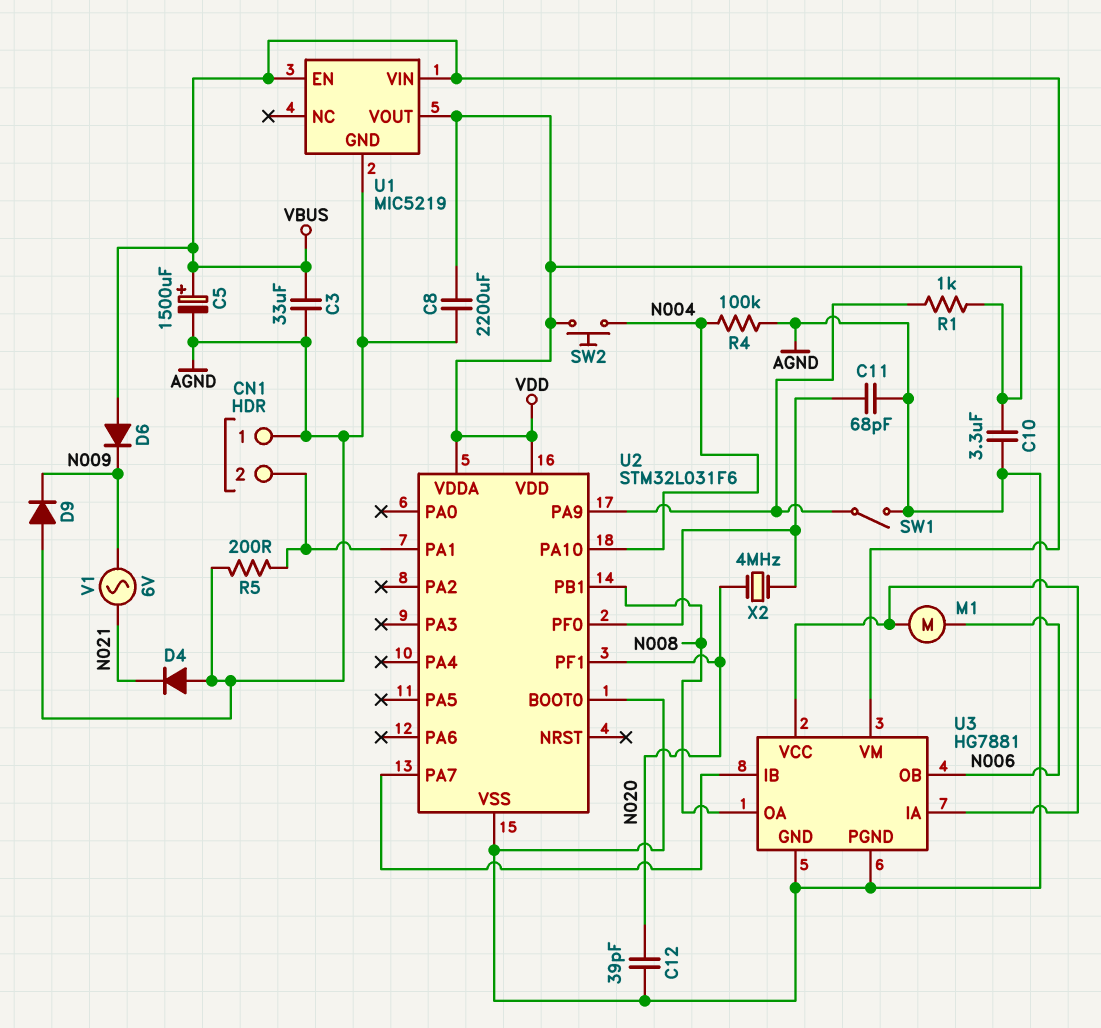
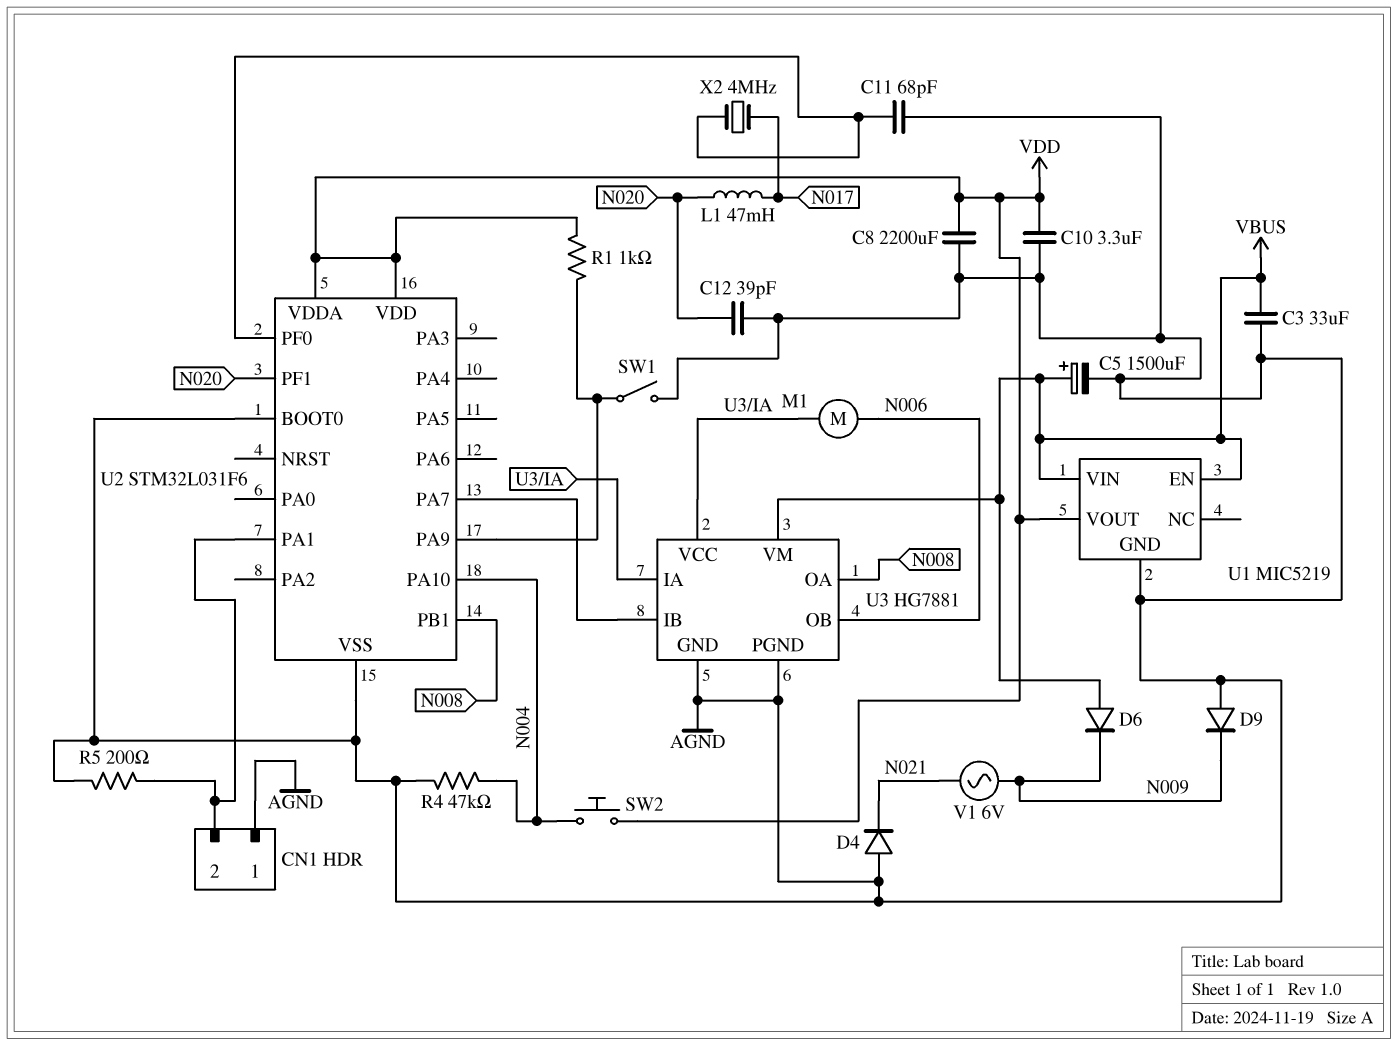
L1: none -> 47mH (N017, N020)
R4: 100k (AGND, N004) -> 47k (AGND, N004)
X2: 4MHz (N020, U2/PF0) -> 4MHz (N017, U2/PF0)

